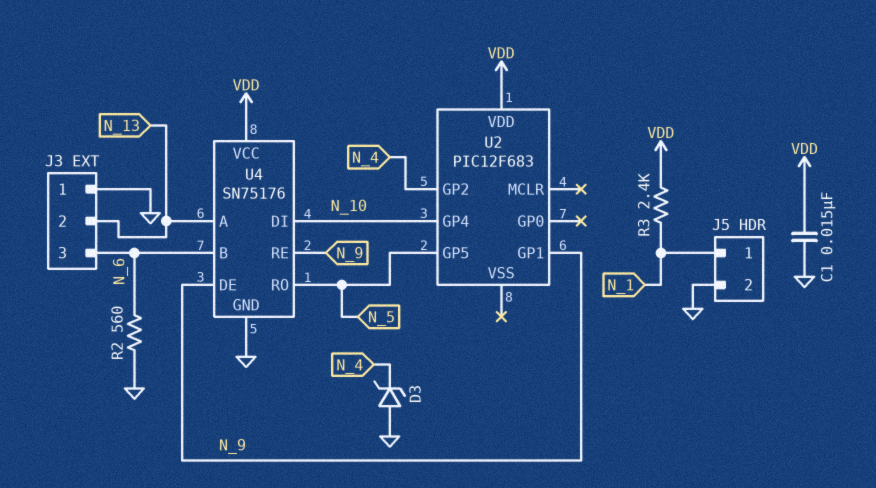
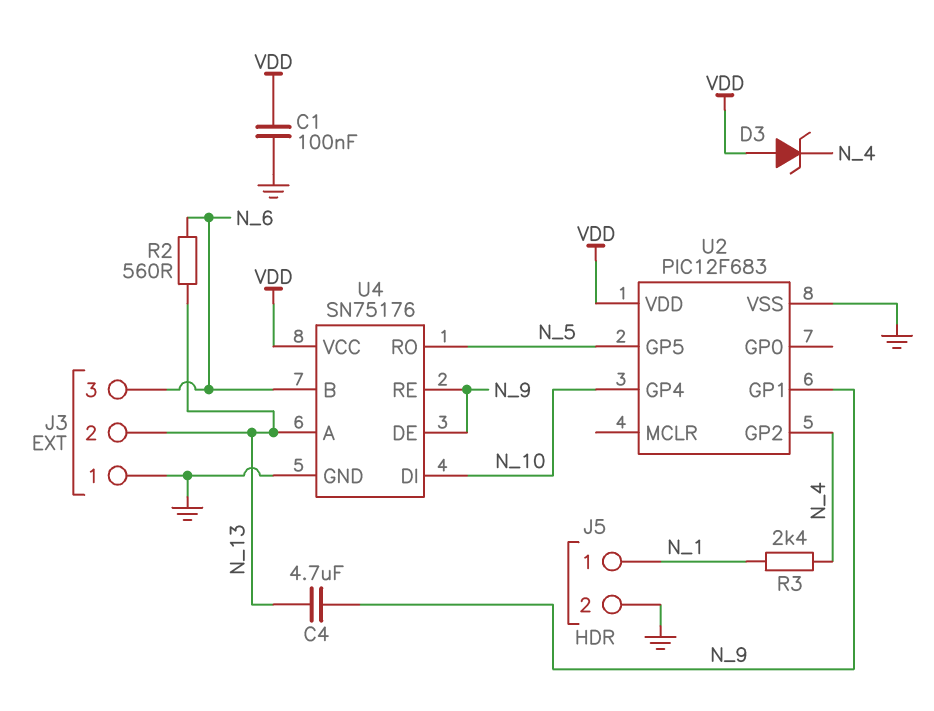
C1: 15nF (GND, VDD) -> 100nF (GND, VDD)
C4: none -> 4.7uF (N_9, N_13)
D3: zener (A GND, K N_4) -> zener (A VDD, K N_4)
R2: 560 (GND, N_6) -> 560 (N_6, N_13)
R3: 2.4k (N_1, VDD) -> 2.4k (N_1, N_4)
U2 pin VSS: none -> GND

